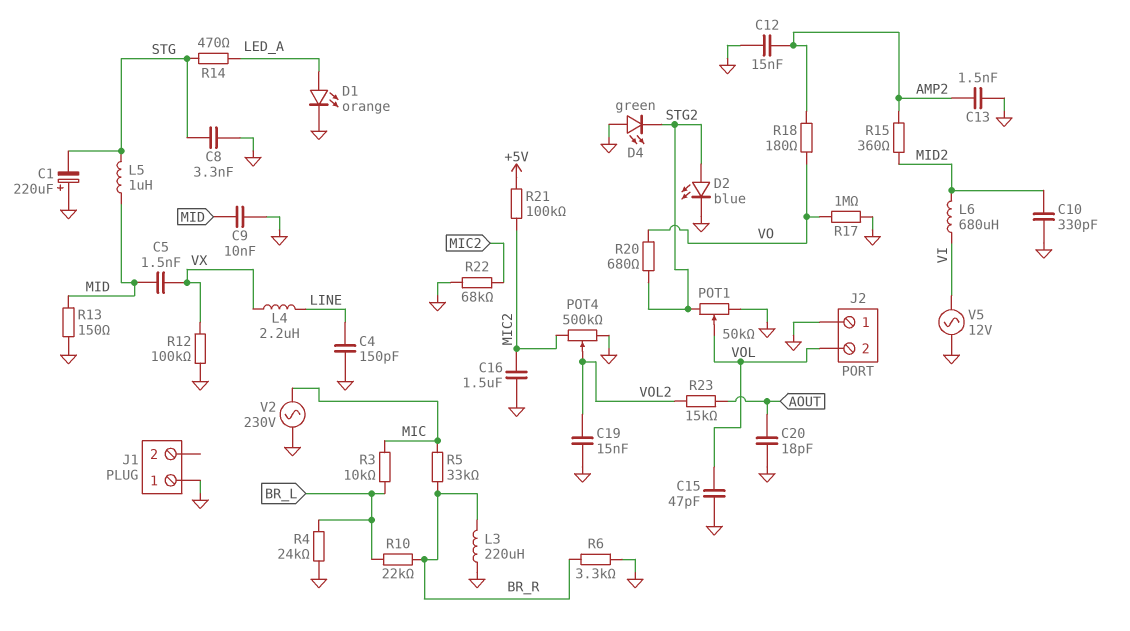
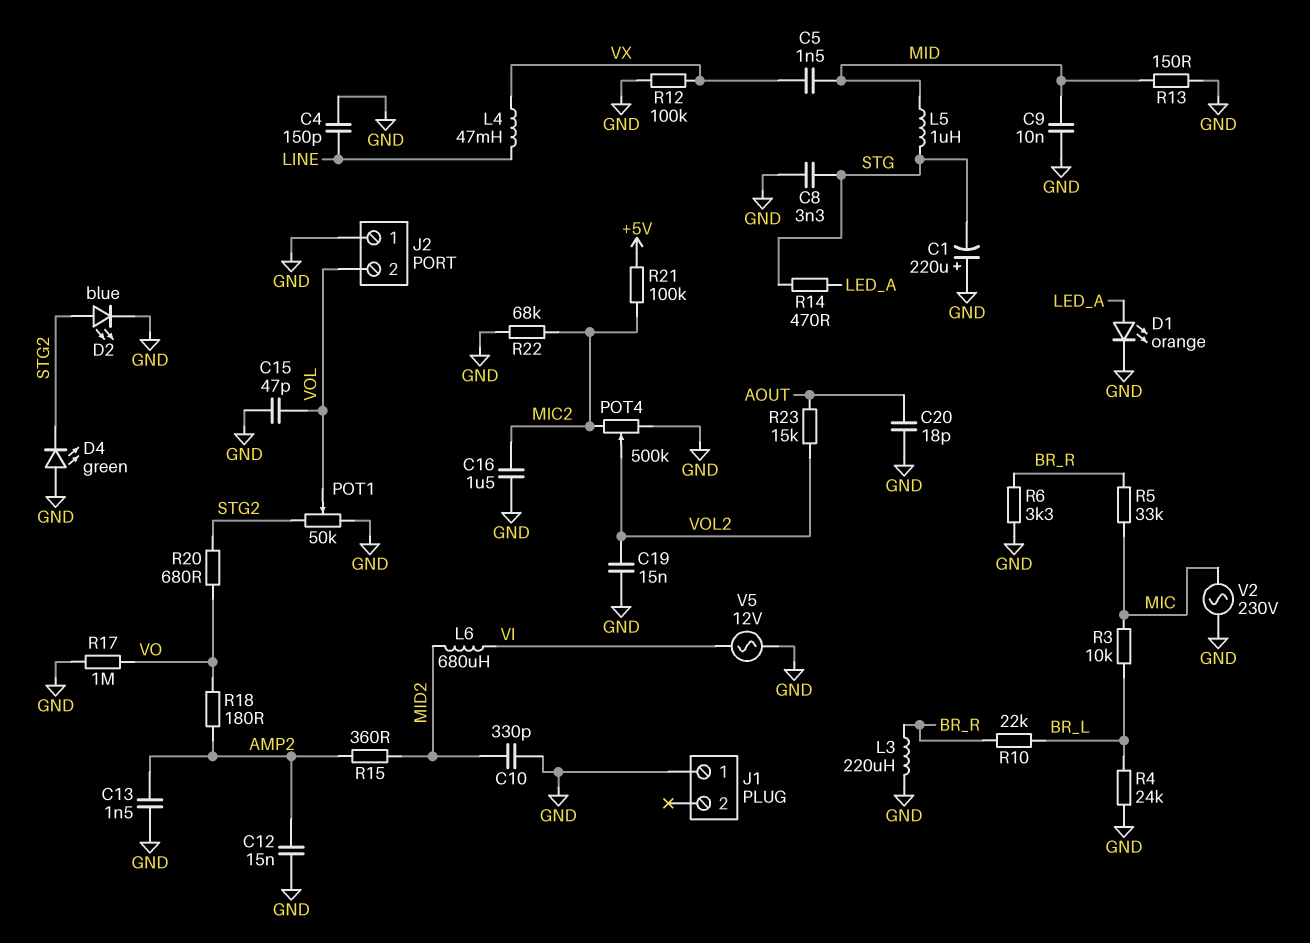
L4: 2.2uH (LINE, VX) -> 47mH (LINE, VX)

